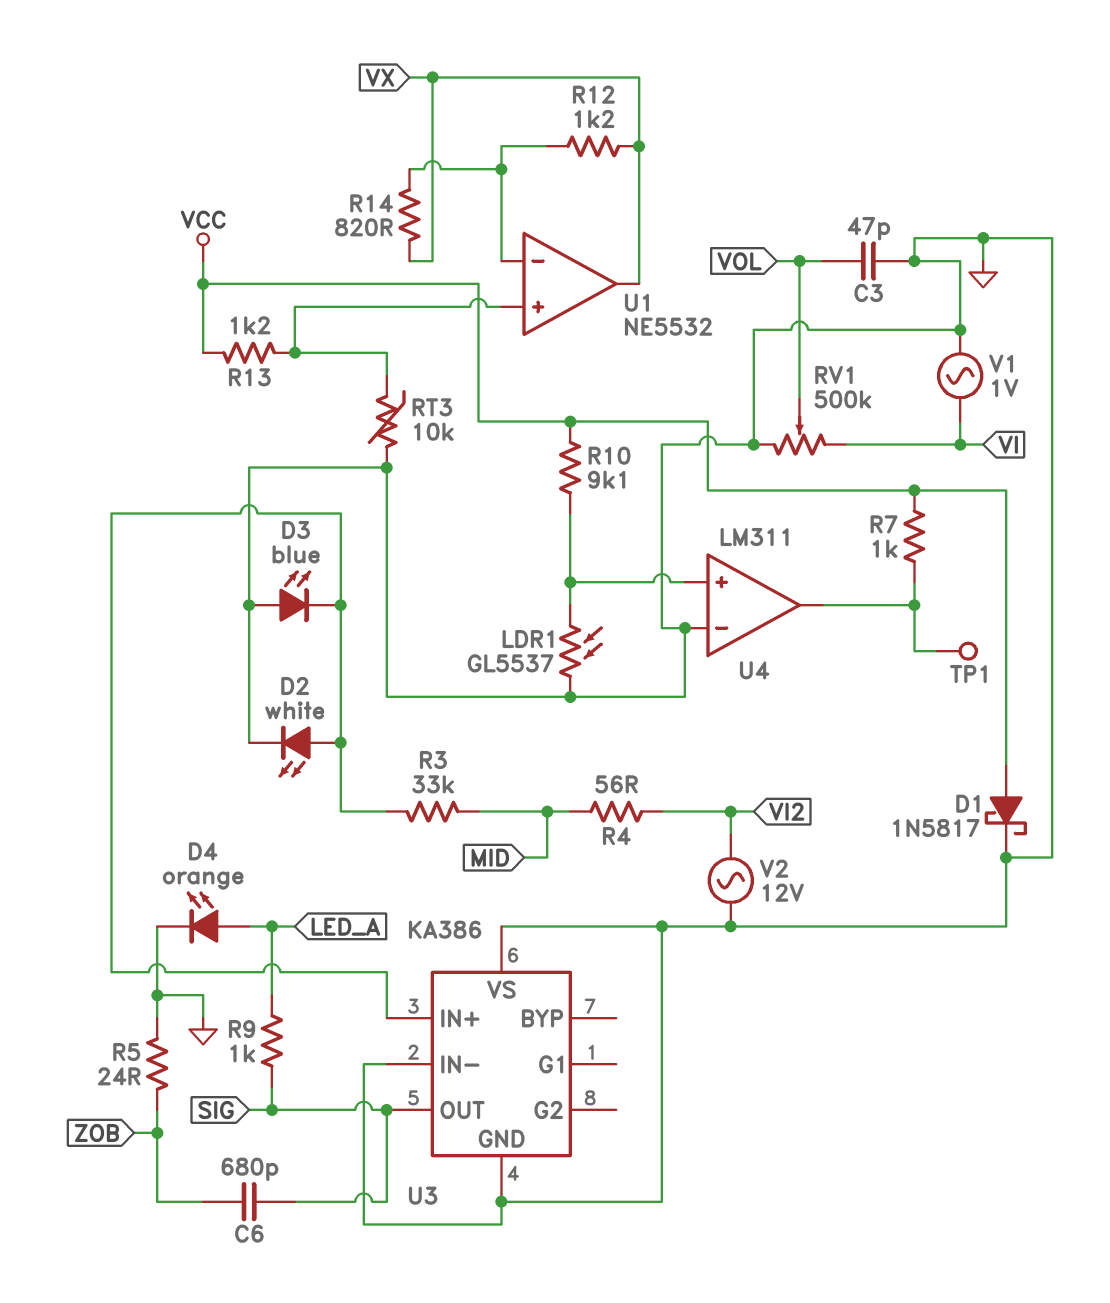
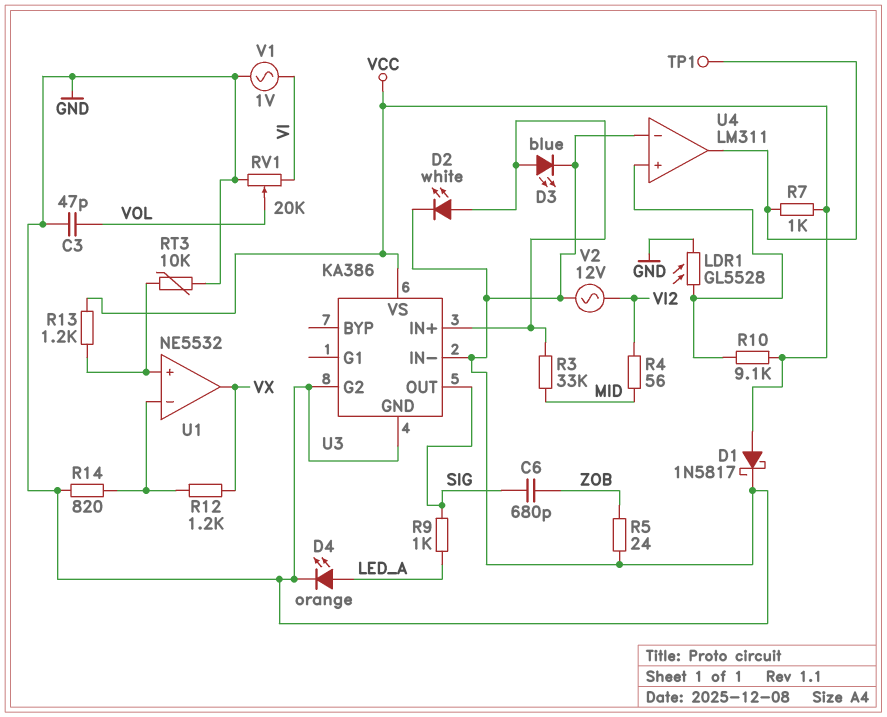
D3: LED blue (A GND, K U3/IN+) -> LED blue (A U3/IN+, K GND)
LDR1: GL5537 (GND, U4/in+) -> GL5528 (GND, U4/in+)
R14: 820 (U1/in-, VX) -> 820 (GND, U1/in-)
RV1: 500k (GND, VI, wiper VOL) -> 20k (GND, VI, wiper VOL)
U3 pin G2: none -> GND
U3 pin VS: GND -> VCC

